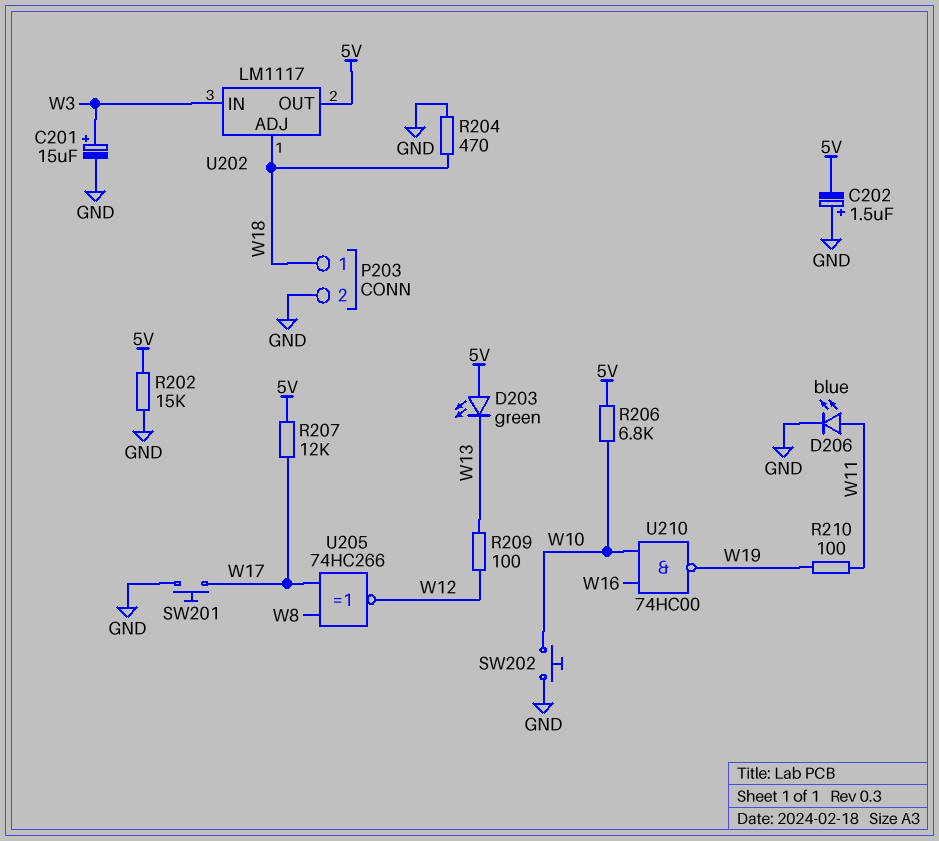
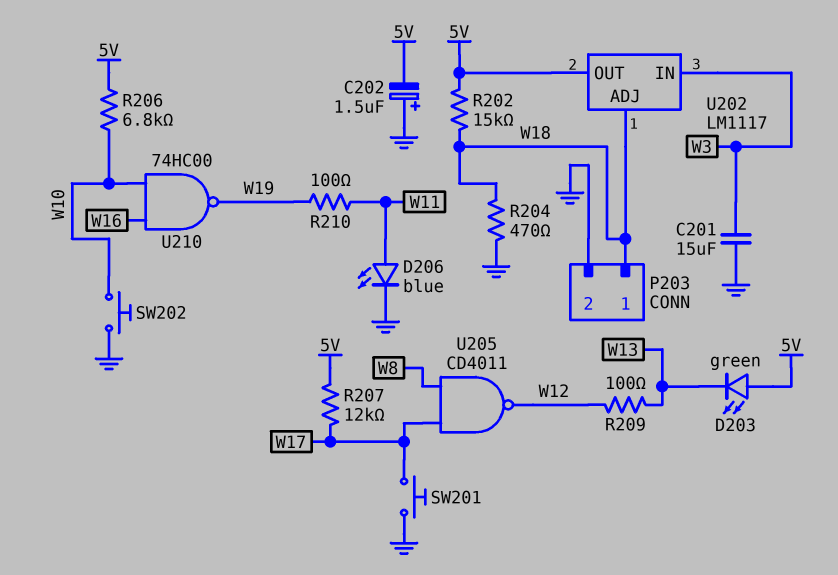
C201: 15uF (plus W3, minus GND) -> 15uF (GND, W3)
R202: 15k (5V, GND) -> 15k (5V, W18)
U205: XNOR 74HC266 (in W8, in W17, out W12) -> NAND CD4011 (in W8, in W17, out W12)

